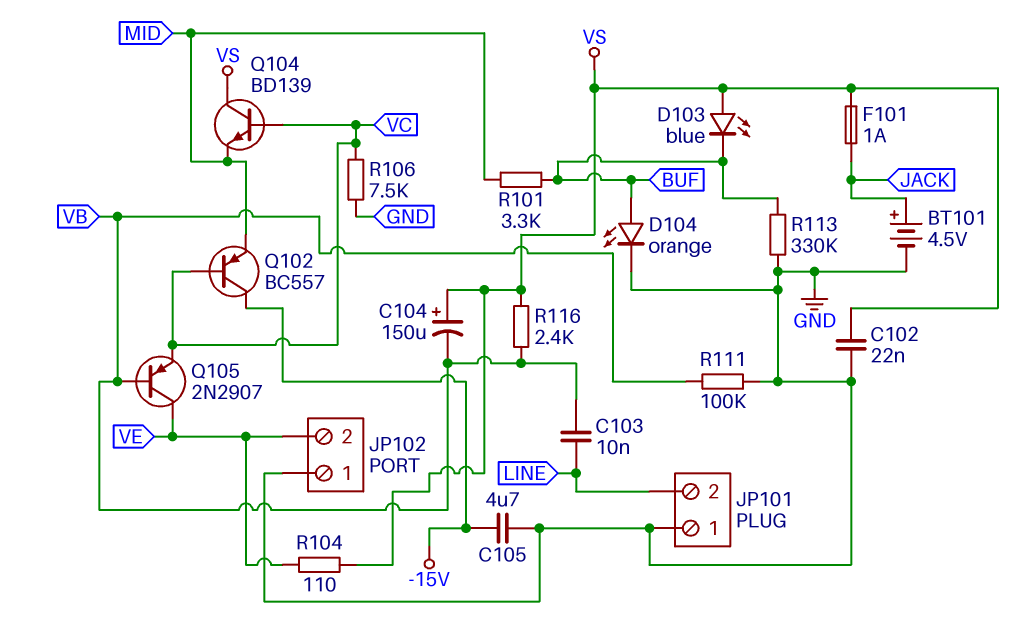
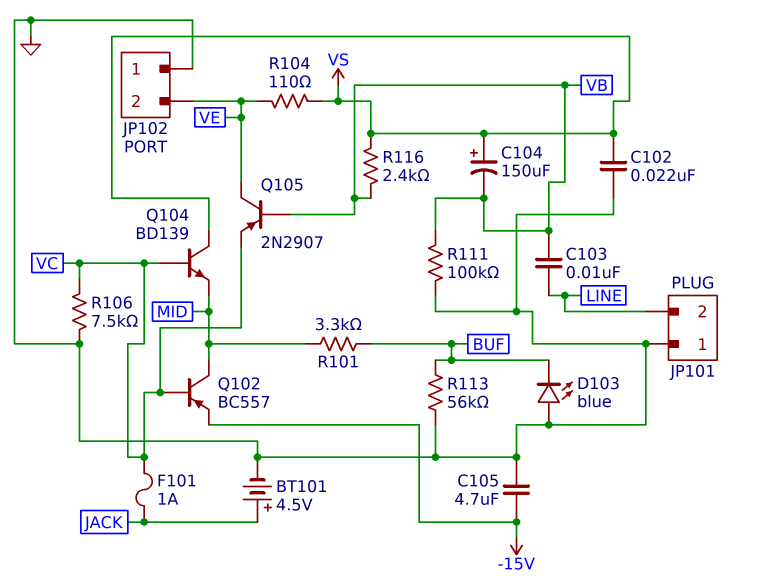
D103: LED blue (A VS, K BUF) -> LED blue (A GND, K BUF)
D104: LED orange (A BUF, K GND) -> none
F101: 1A (JACK, VS) -> 1A (JACK, VC)
Q102: PNP BC557 (B VC, C -15V, E MID) -> PNP BC557 (B VC, C MID, E -15V)
R113: 330k (BUF, GND) -> 56k (BUF, GND)

